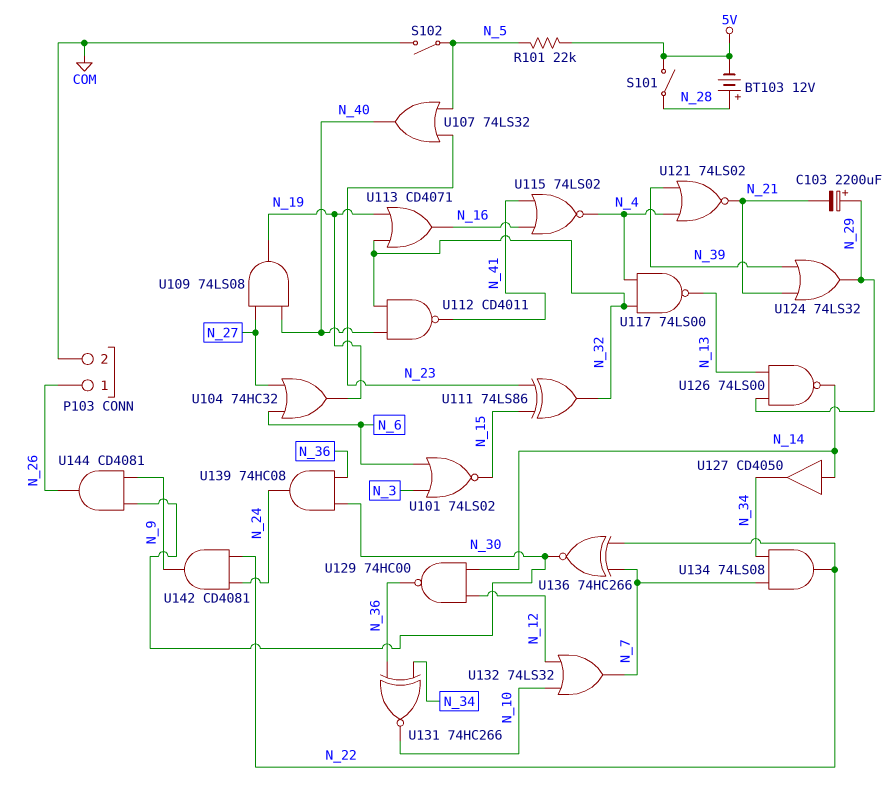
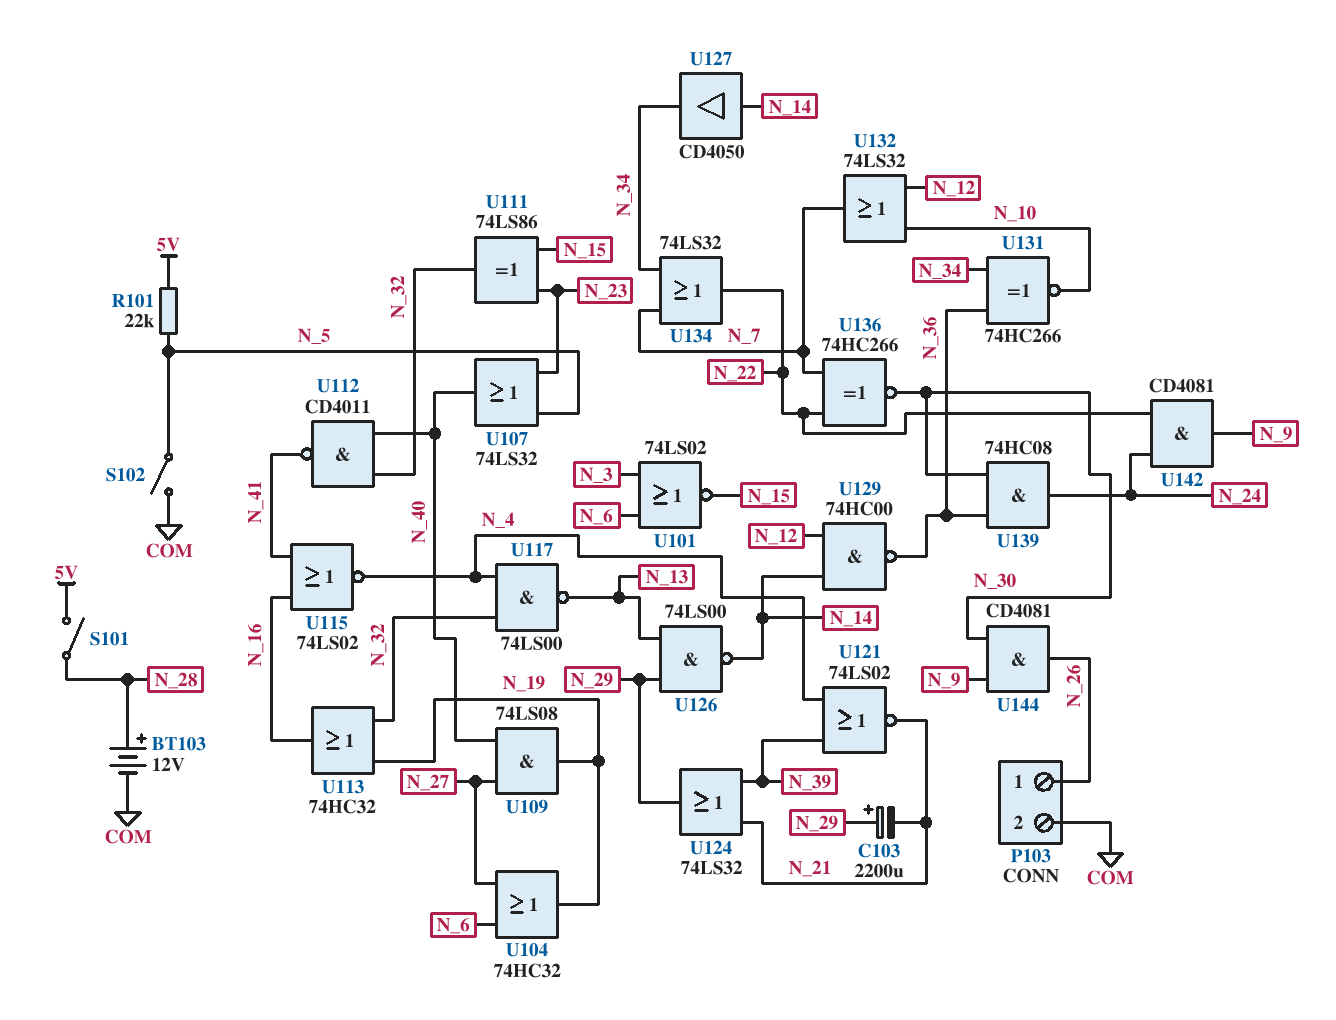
BT103: 12V (plus N_28, minus 5V) -> 12V (plus N_28, minus COM)
U113: OR CD4071 (in N_19, in N_32, out N_16) -> OR 74HC32 (in N_19, in N_32, out N_16)
U134: AND 74LS08 (in N_7, in N_34, out N_22) -> OR 74LS32 (in N_7, in N_34, out N_22)

